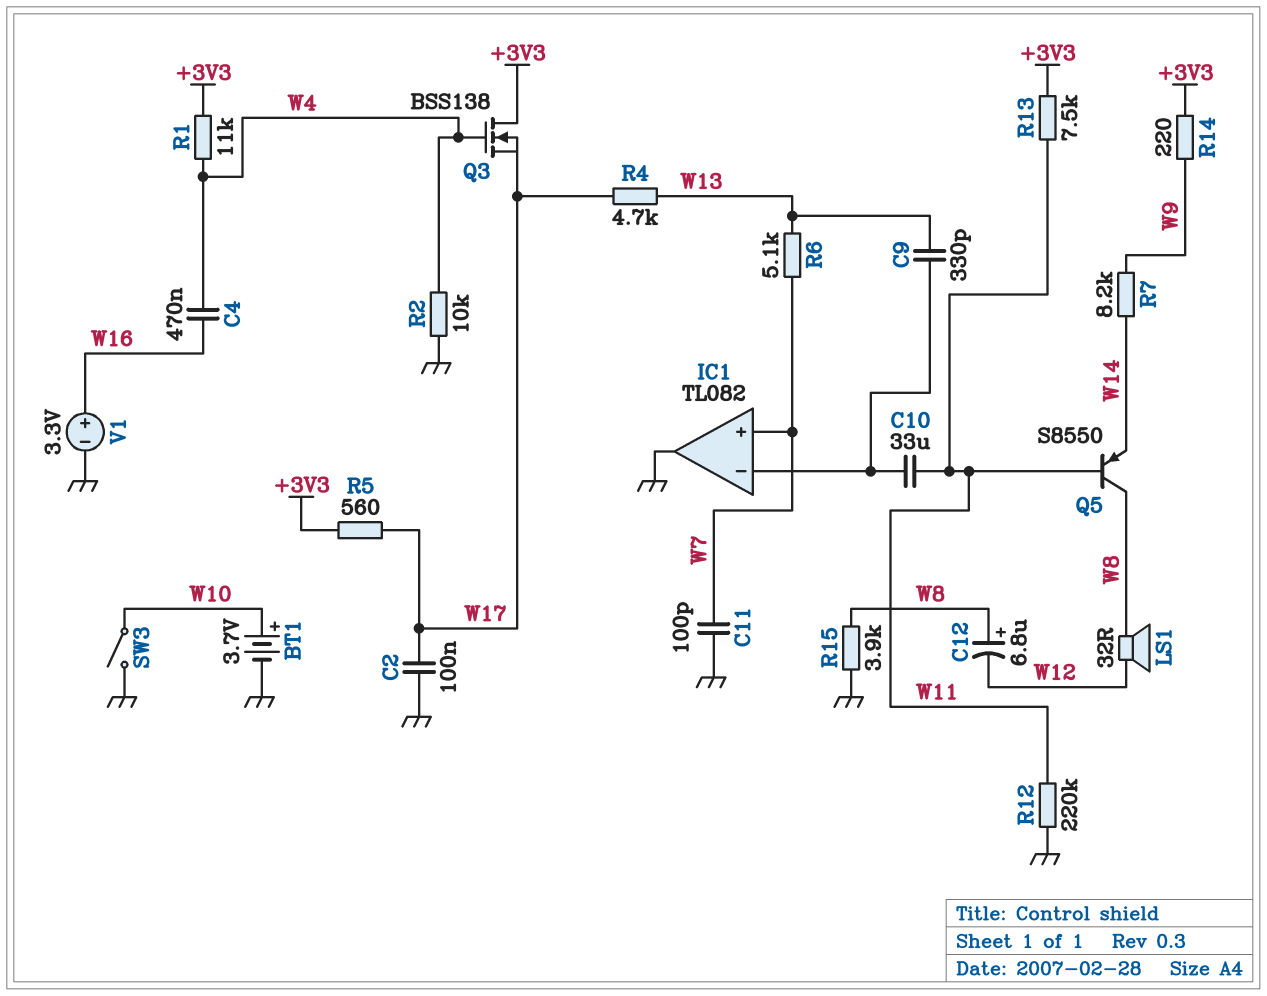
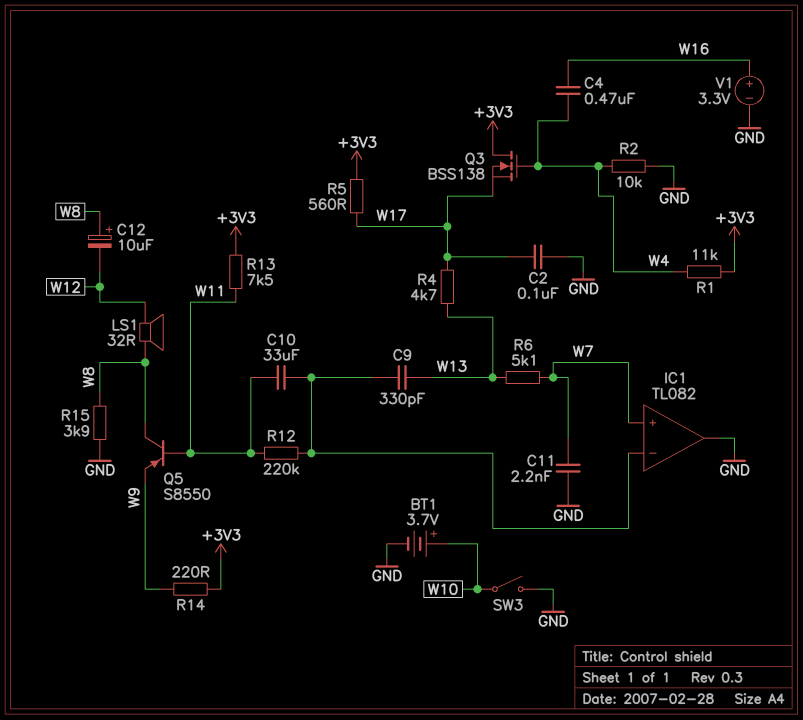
C11: 100pF (GND, W7) -> 2.2nF (GND, W7)
C12: 6.8uF (plus W8, minus W12) -> 10uF (plus W8, minus W12)
Q5: PNP S8550 (B W11, C W8, E W14) -> PNP S8550 (B W11, C W8, E W9)
R7: 8.2k (W9, W14) -> none
R12: 220k (GND, W11) -> 220k (IC1/in-, W11)

